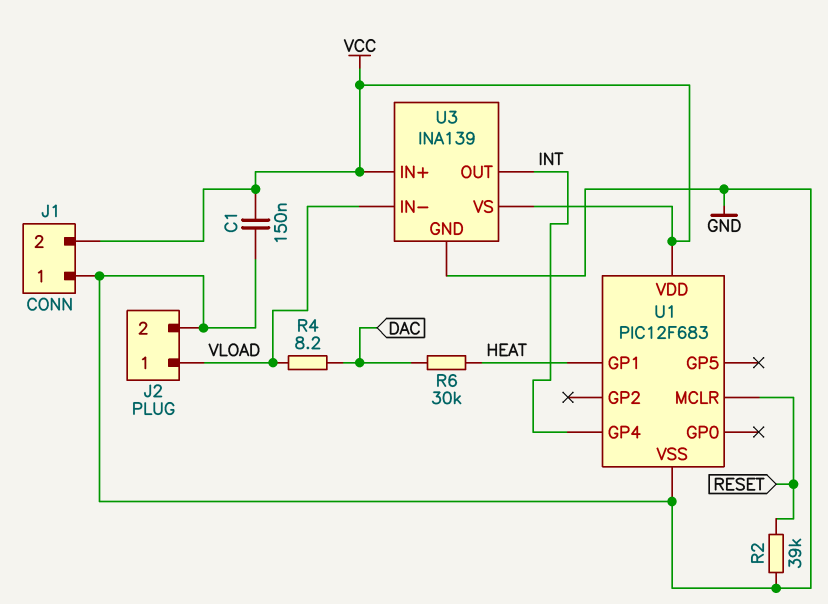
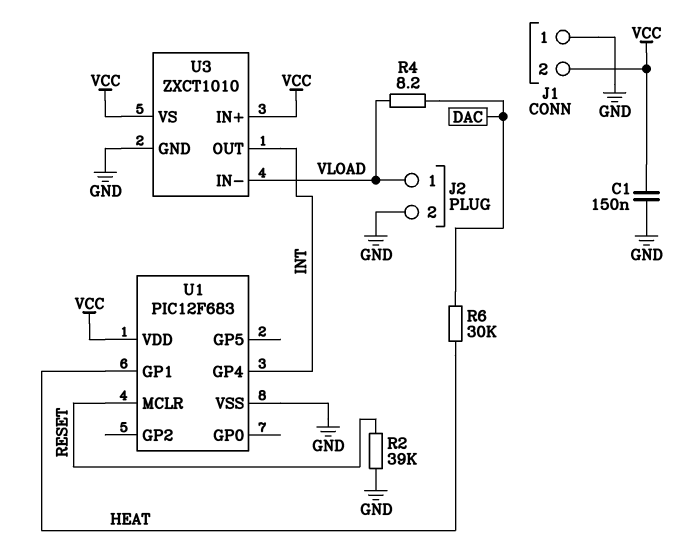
U3: INA139 -> ZXCT1010

